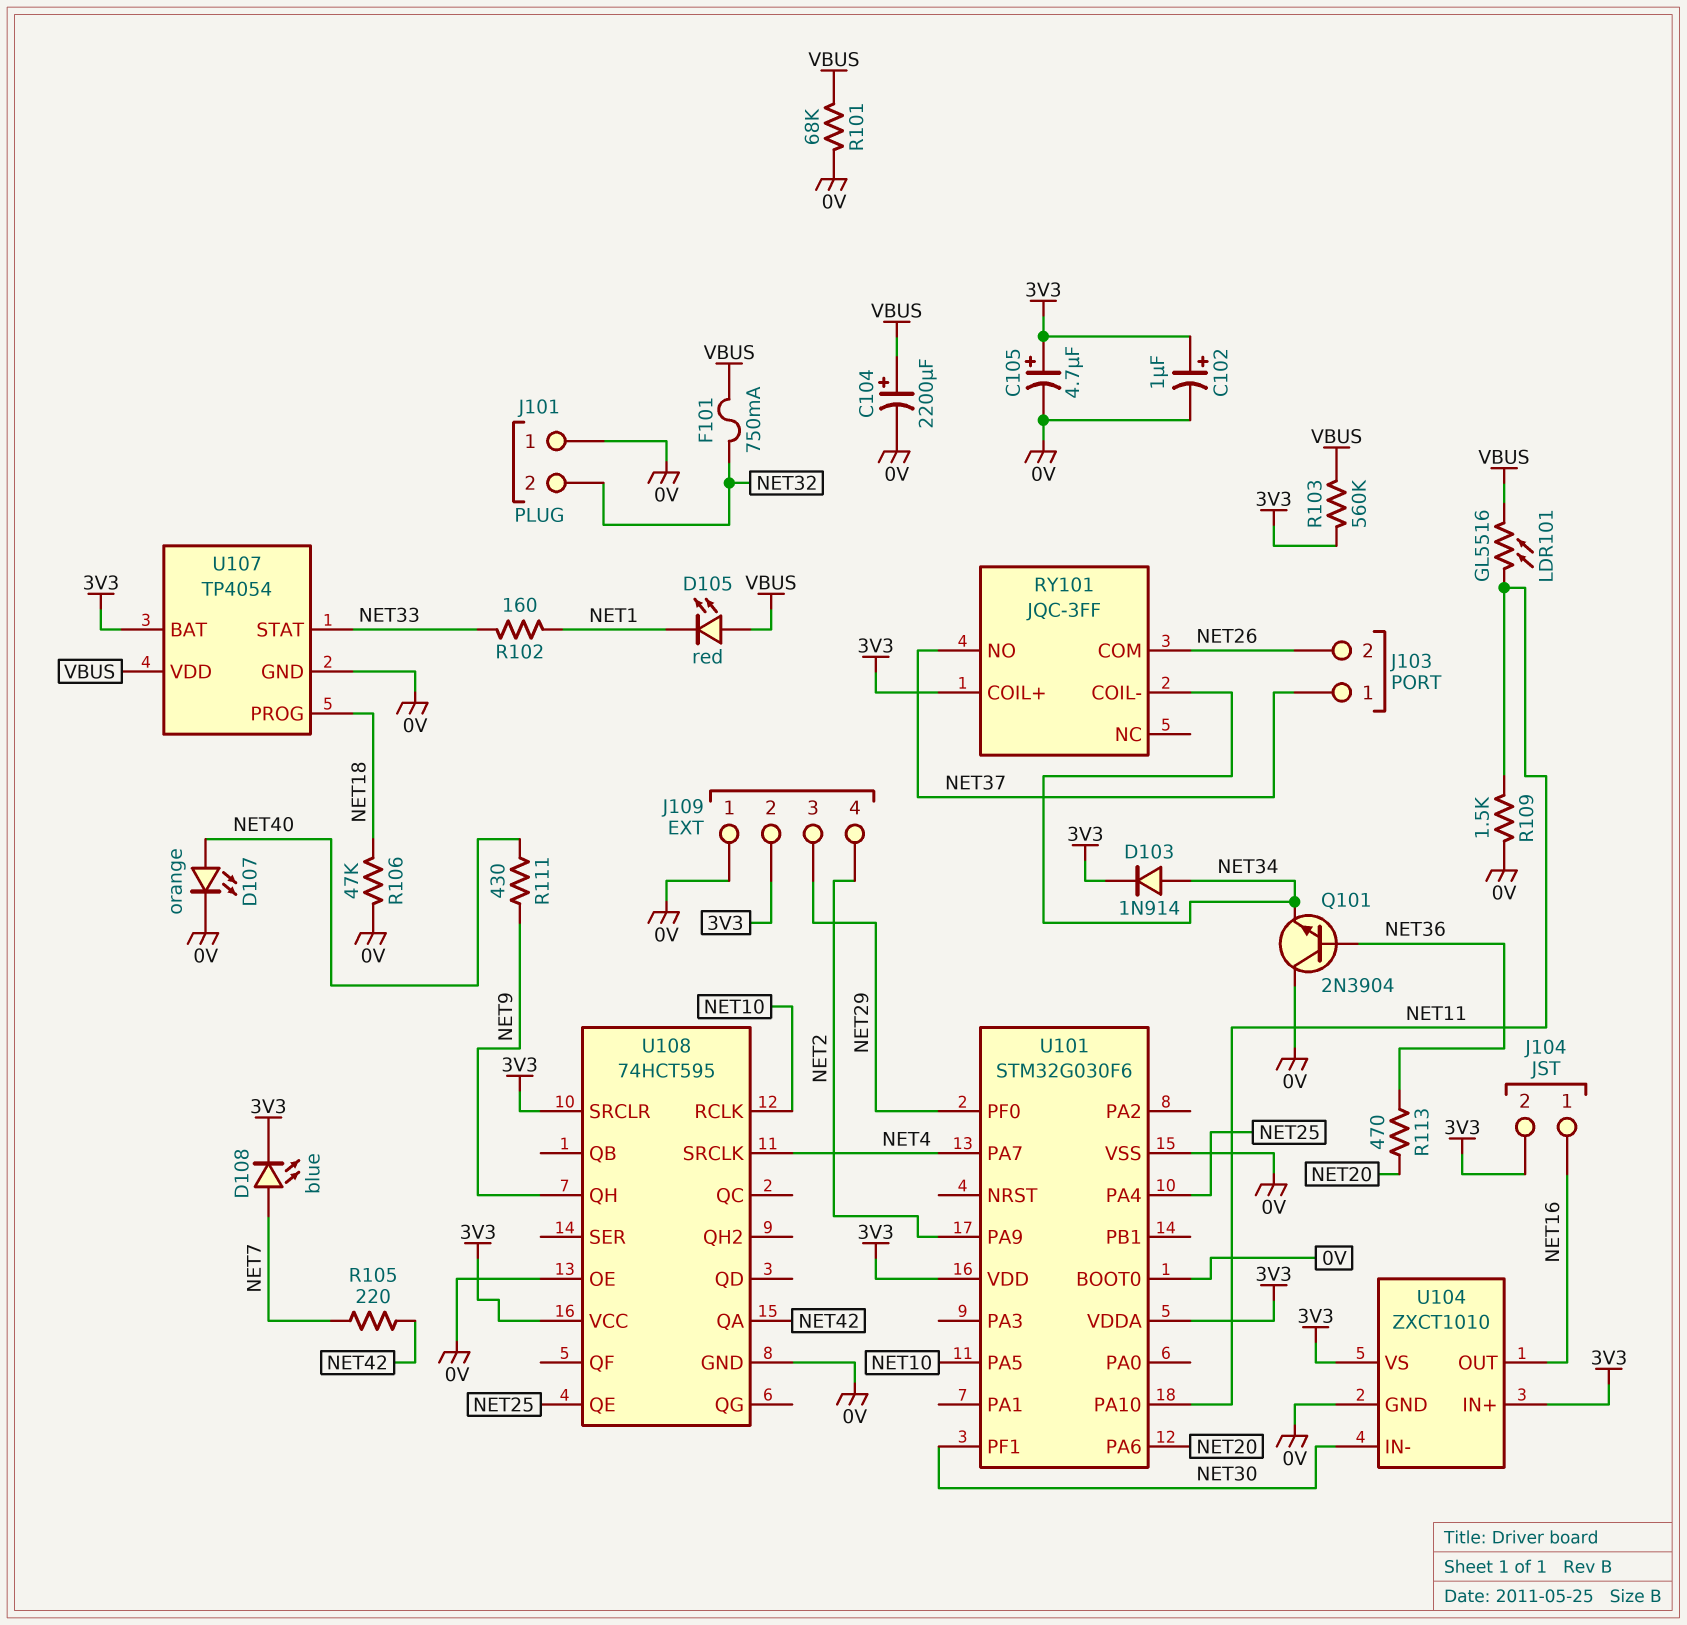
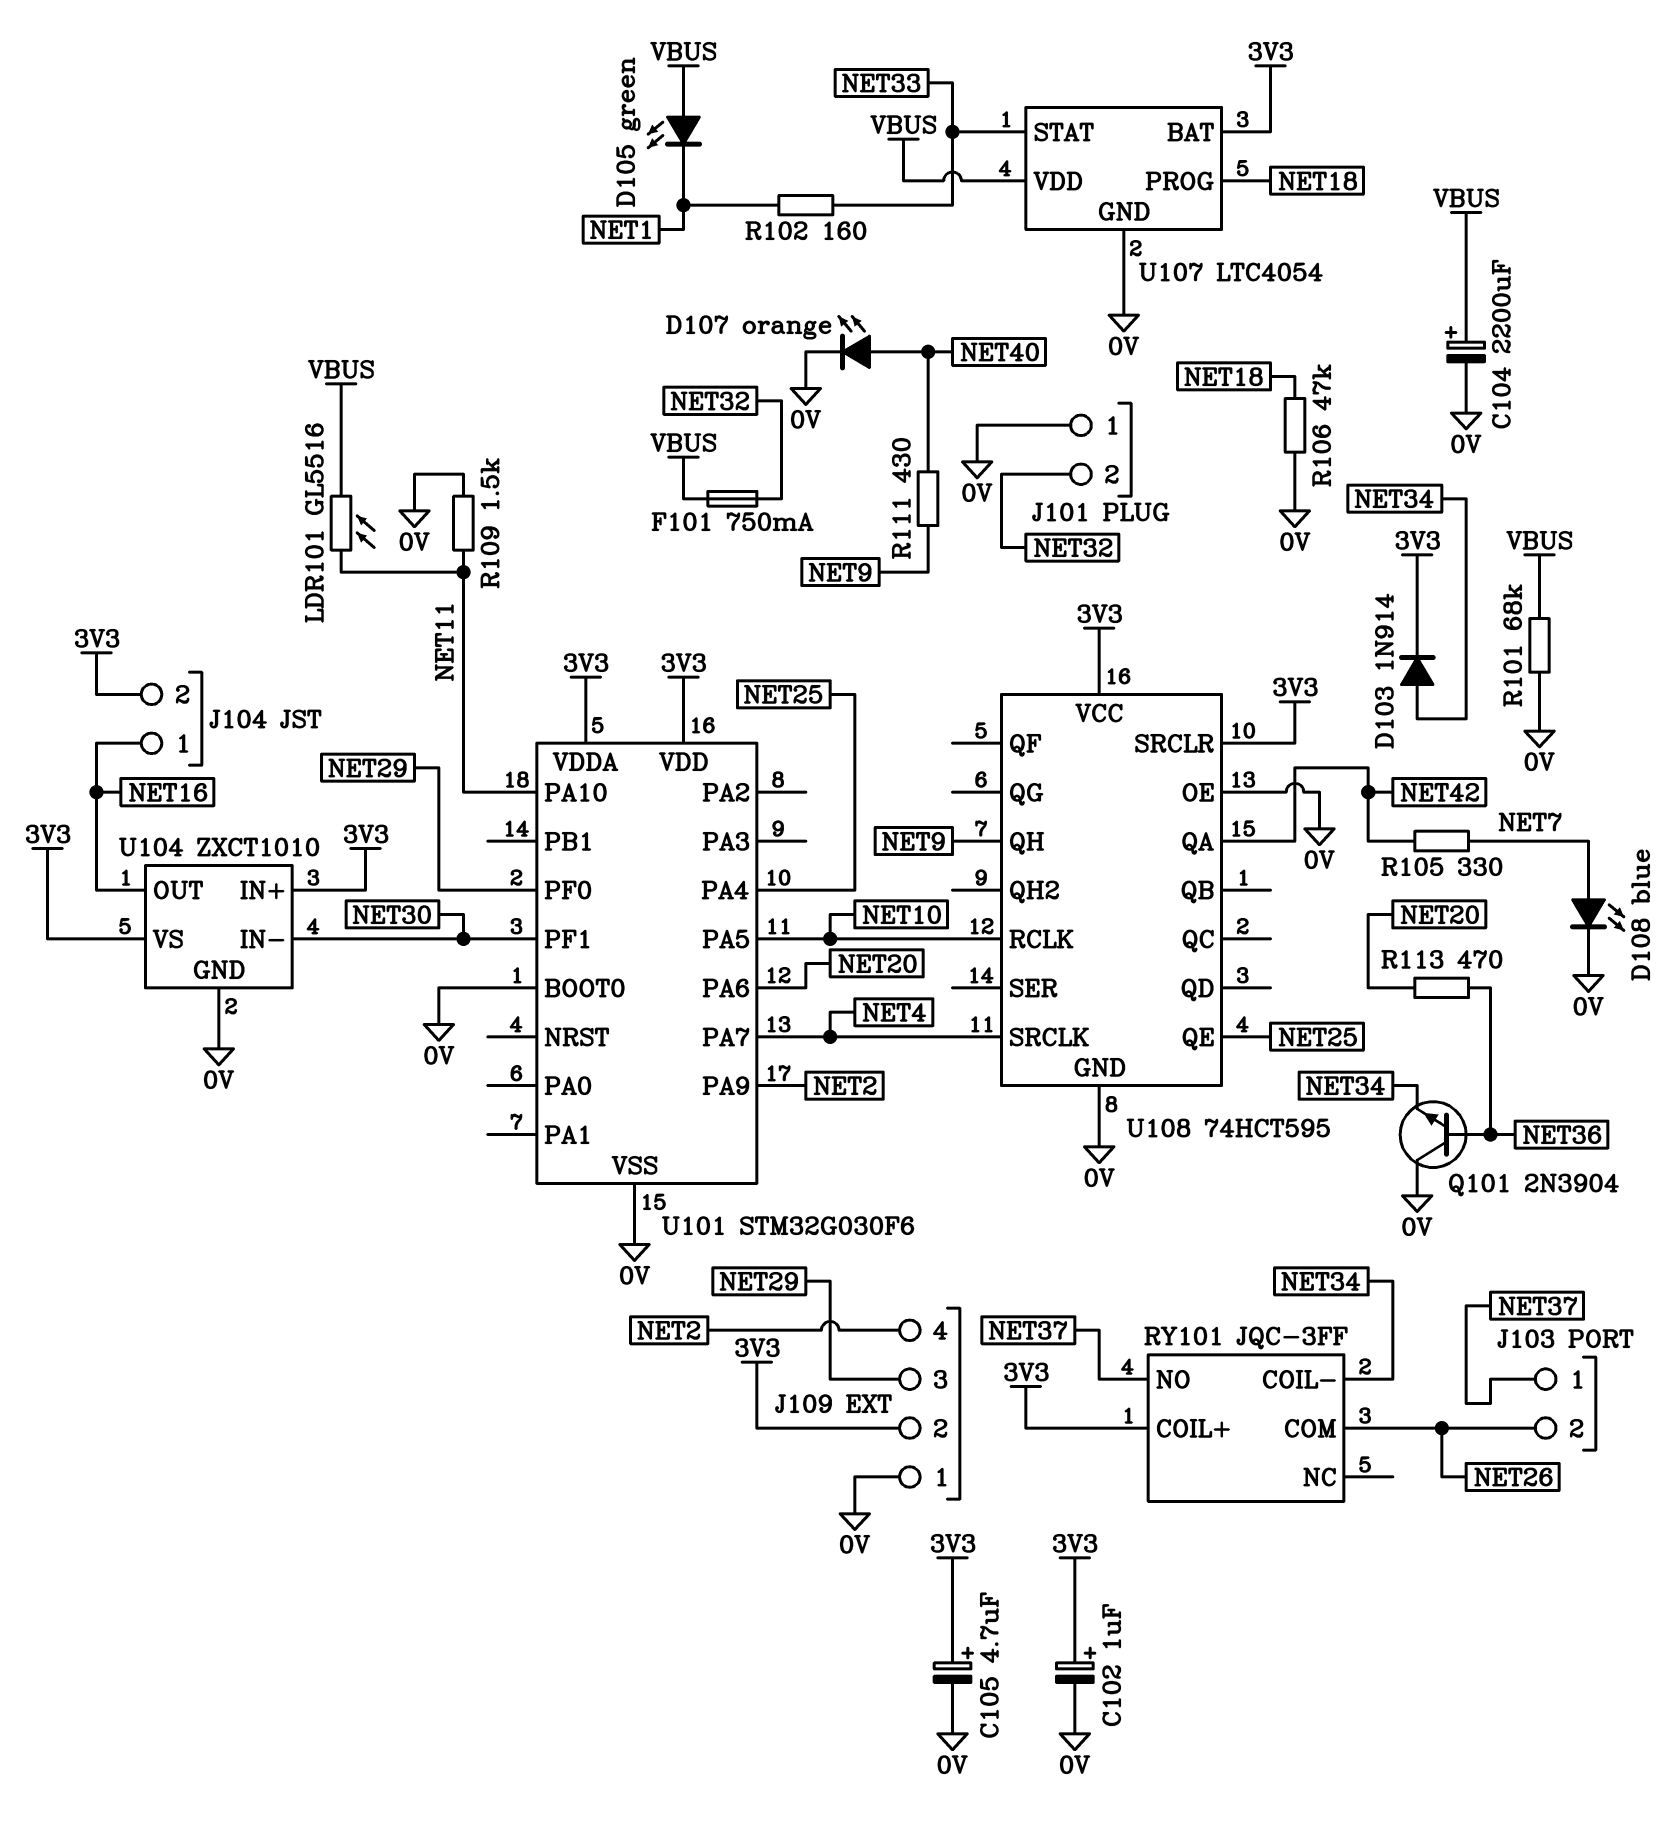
D105: LED red (A VBUS, K NET1) -> LED green (A VBUS, K NET1)
D108: LED blue (A NET7, K 3V3) -> LED blue (A NET7, K 0V)
R103: 560k (3V3, VBUS) -> none
R105: 220 (NET7, NET42) -> 330 (NET7, NET42)
U107: TP4054 -> LTC4054

